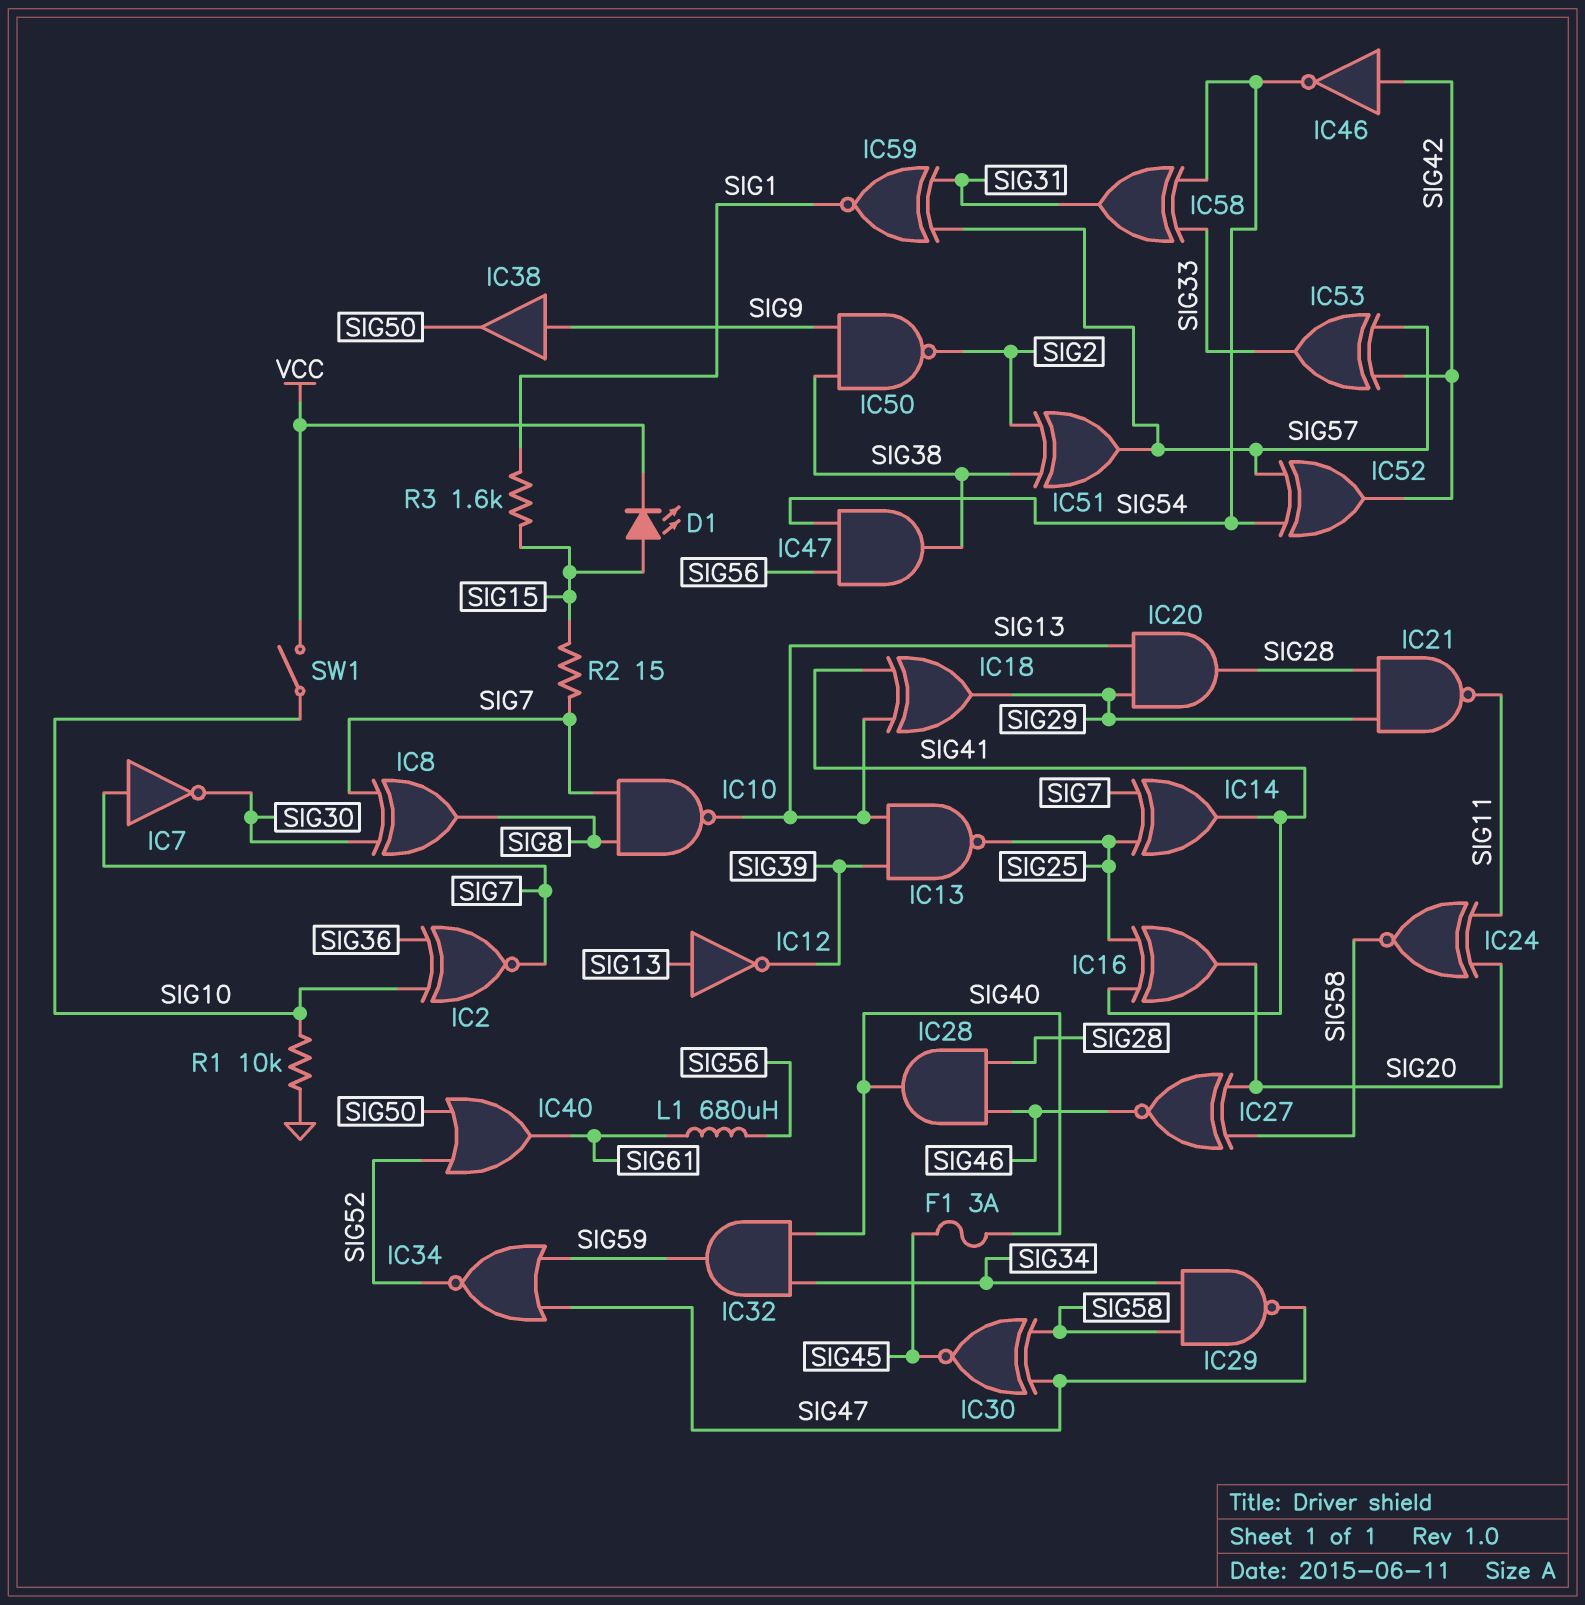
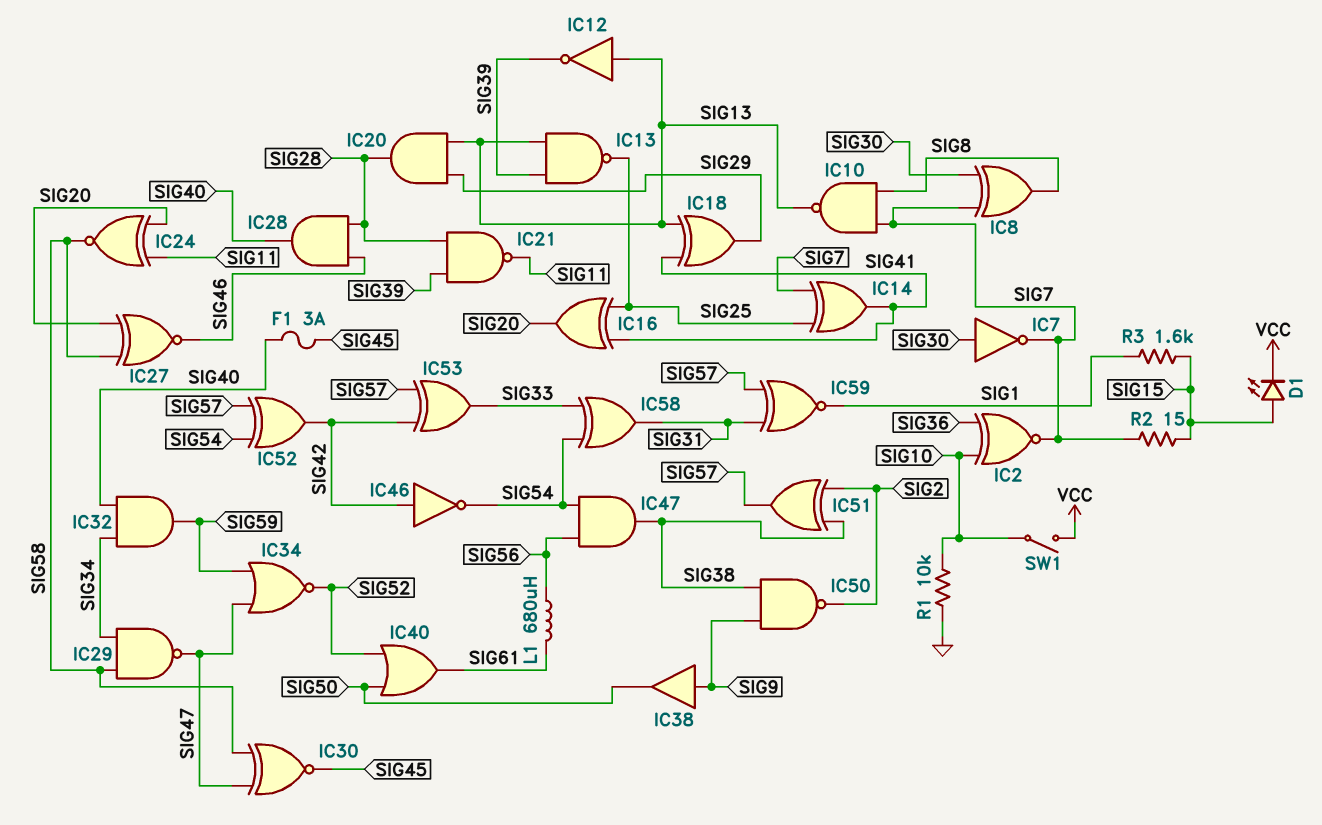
IC7: NOT (in SIG7, out SIG30) -> NOT (in SIG30, out SIG7)
IC21: NAND (in SIG28, in SIG29, out SIG11) -> NAND (in SIG28, in SIG39, out SIG11)

